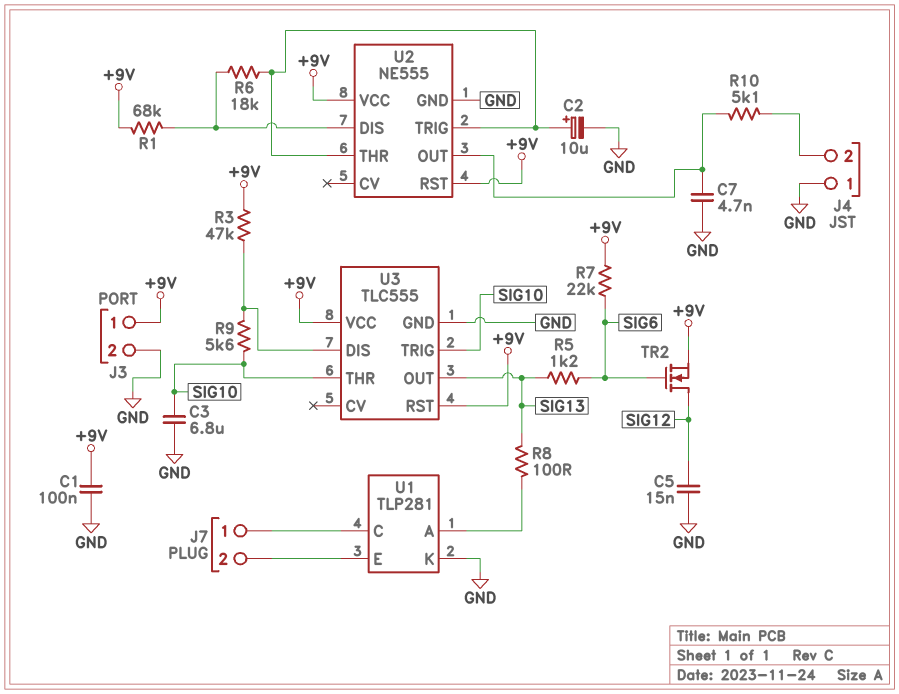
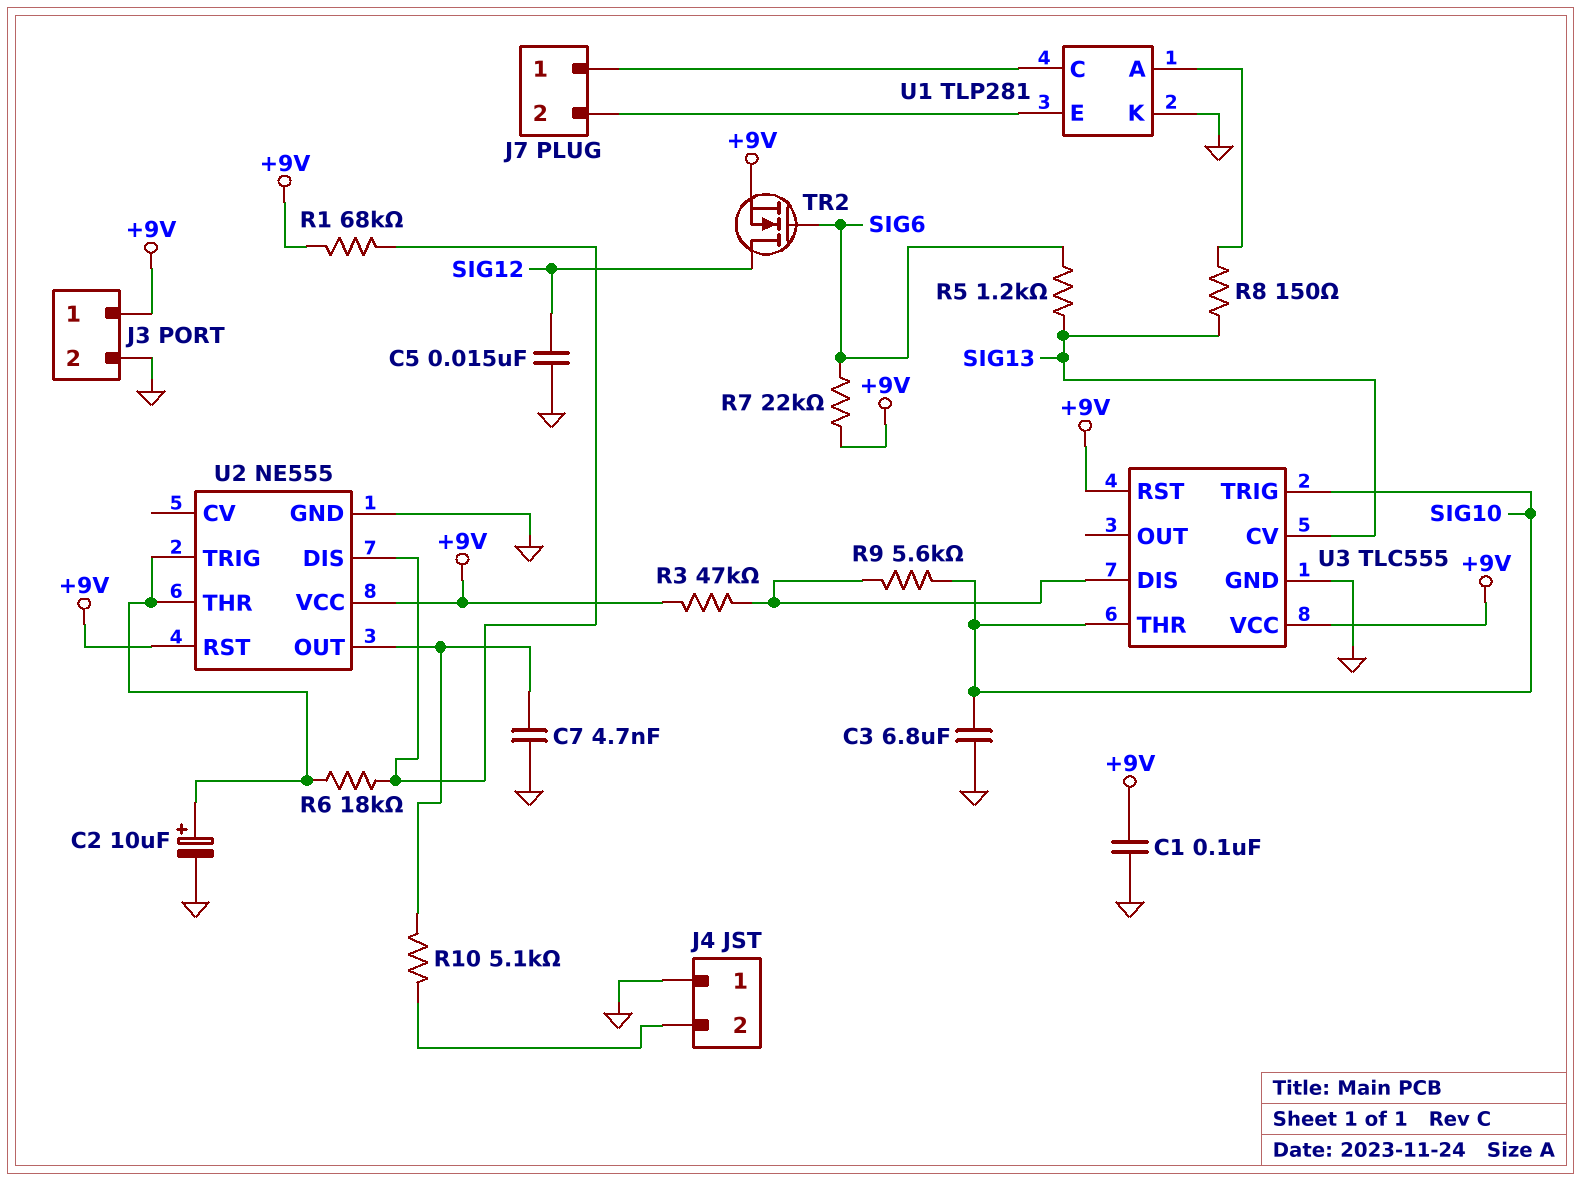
R8: 100 (SIG13, U1/A) -> 150 (SIG13, U1/A)
U3 pin CV: none -> SIG13
U3 pin OUT: SIG13 -> none

